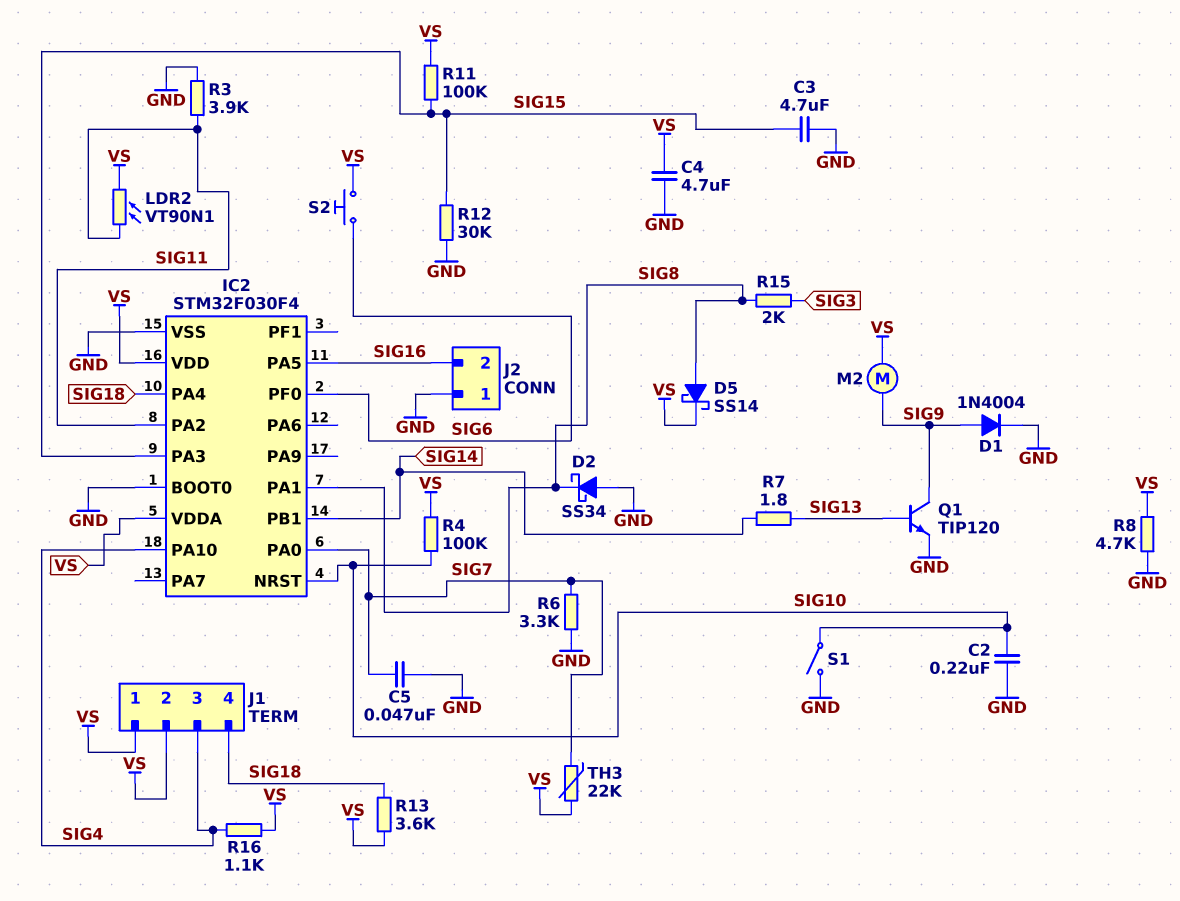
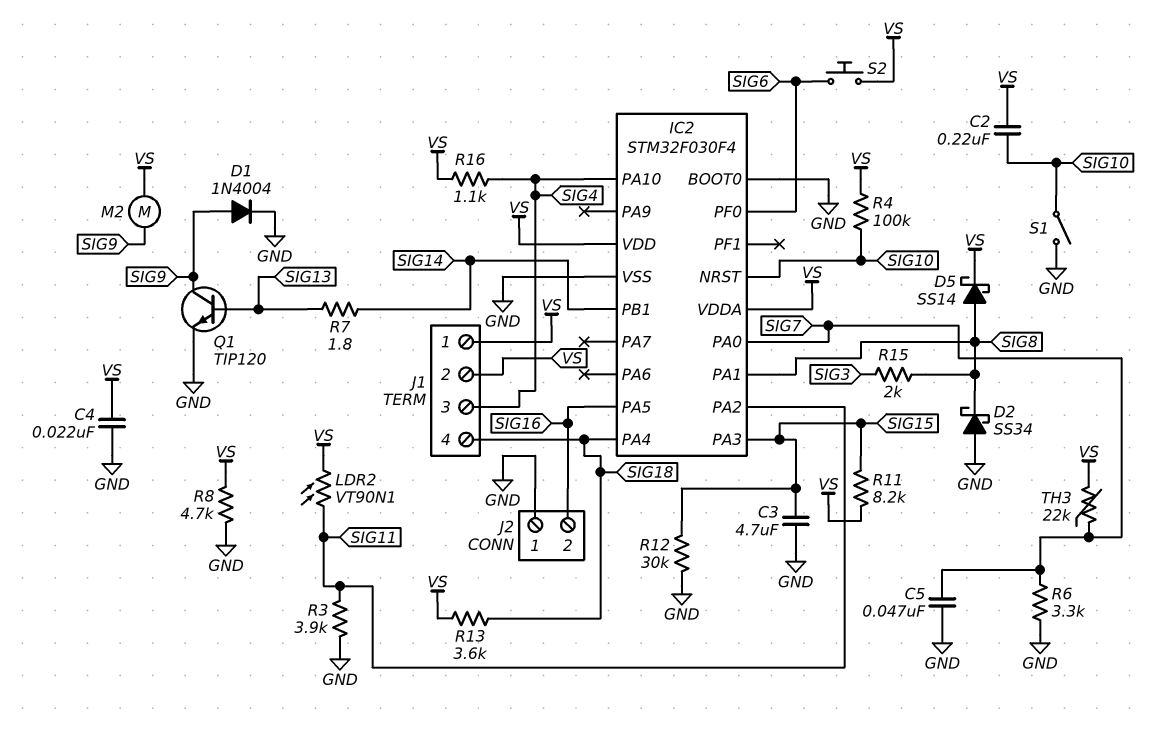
C2: 220nF (GND, SIG10) -> 220nF (SIG10, VS)
C4: 4.7uF (GND, VS) -> 22nF (GND, VS)
R11: 100k (SIG15, VS) -> 8.2k (SIG15, VS)

